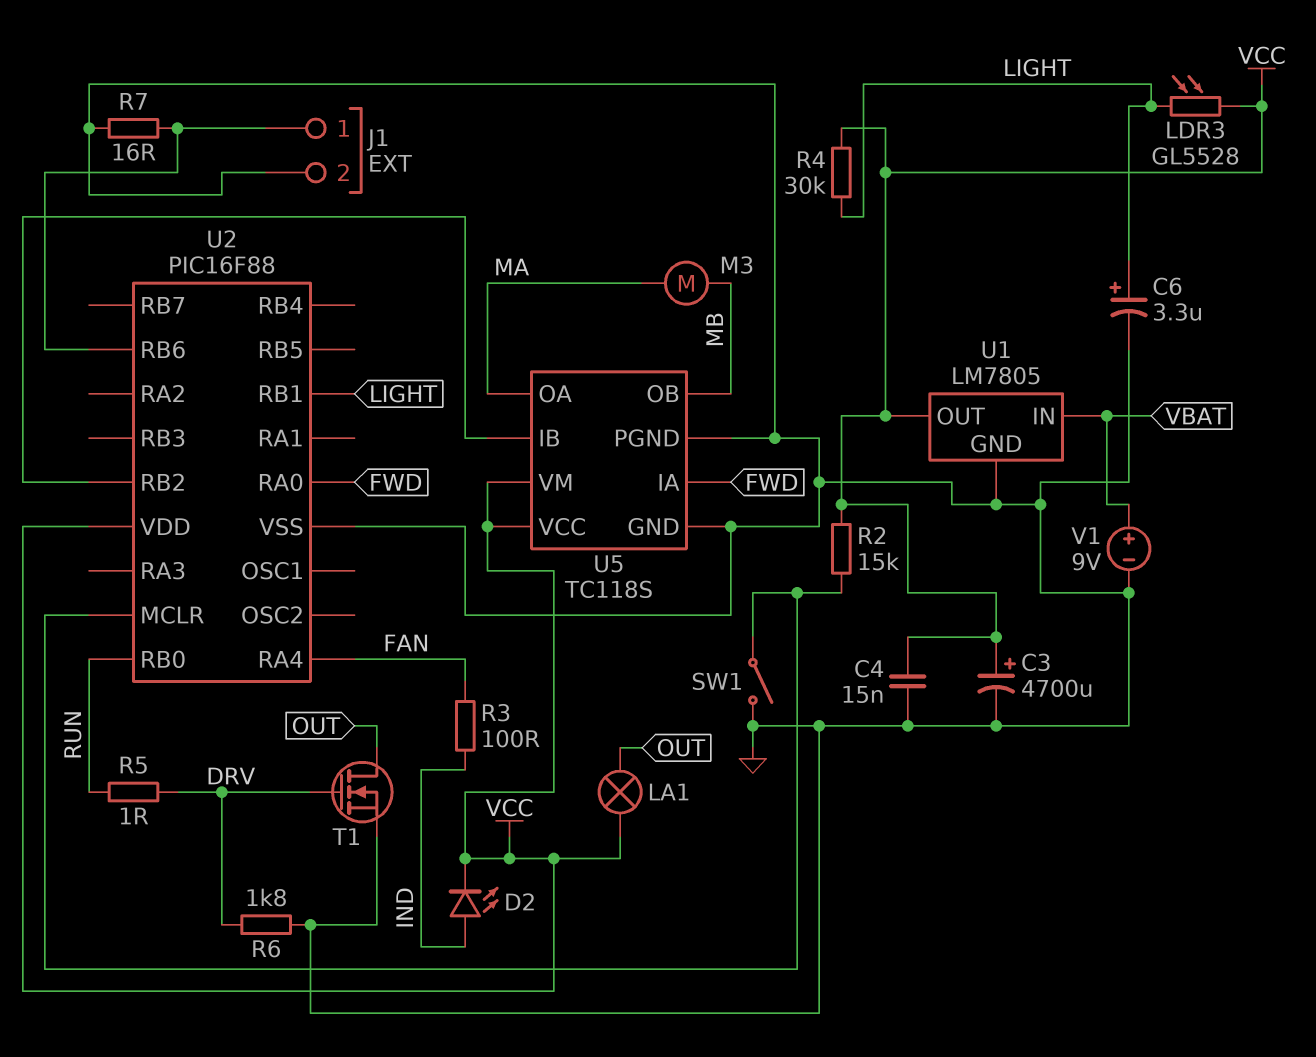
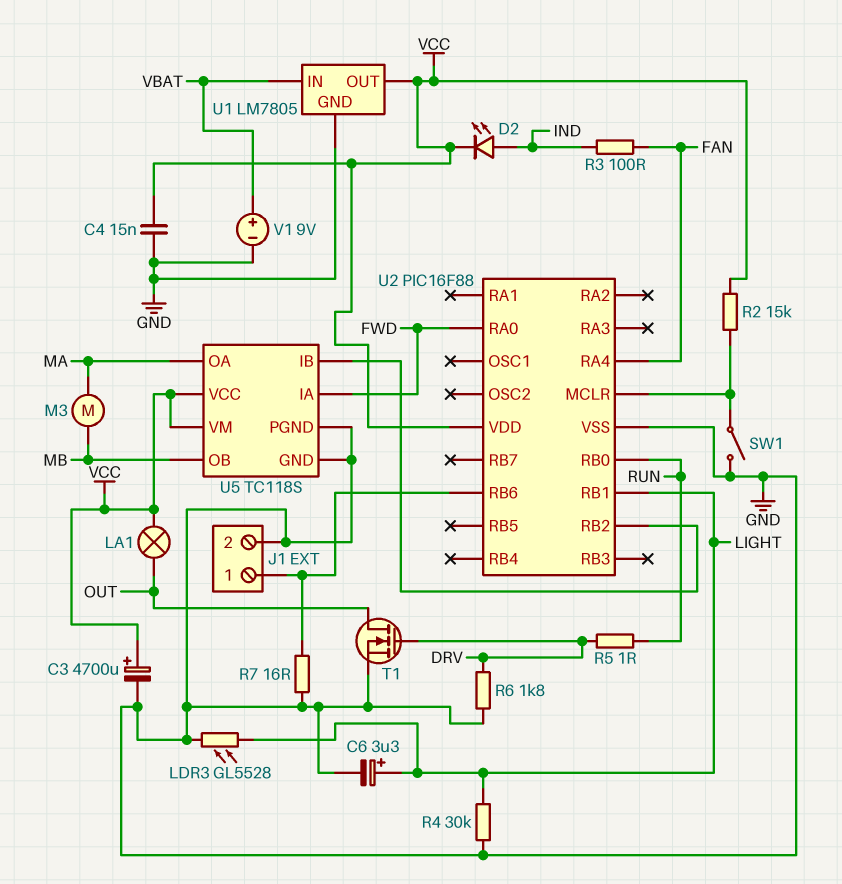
LDR3: GL5528 (LIGHT, VCC) -> GL5528 (GND, LIGHT)
R4: 30k (LIGHT, VCC) -> 30k (GND, LIGHT)

